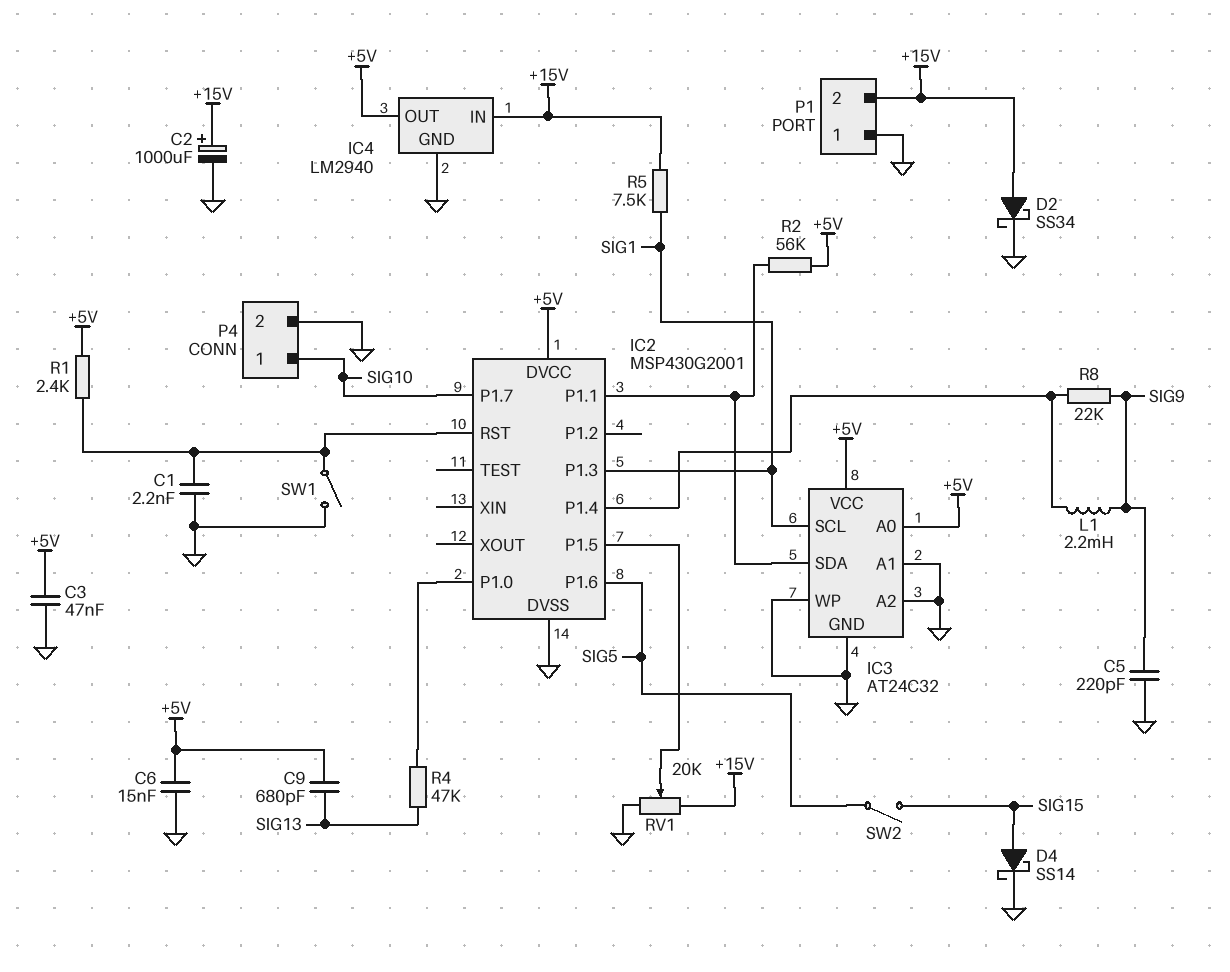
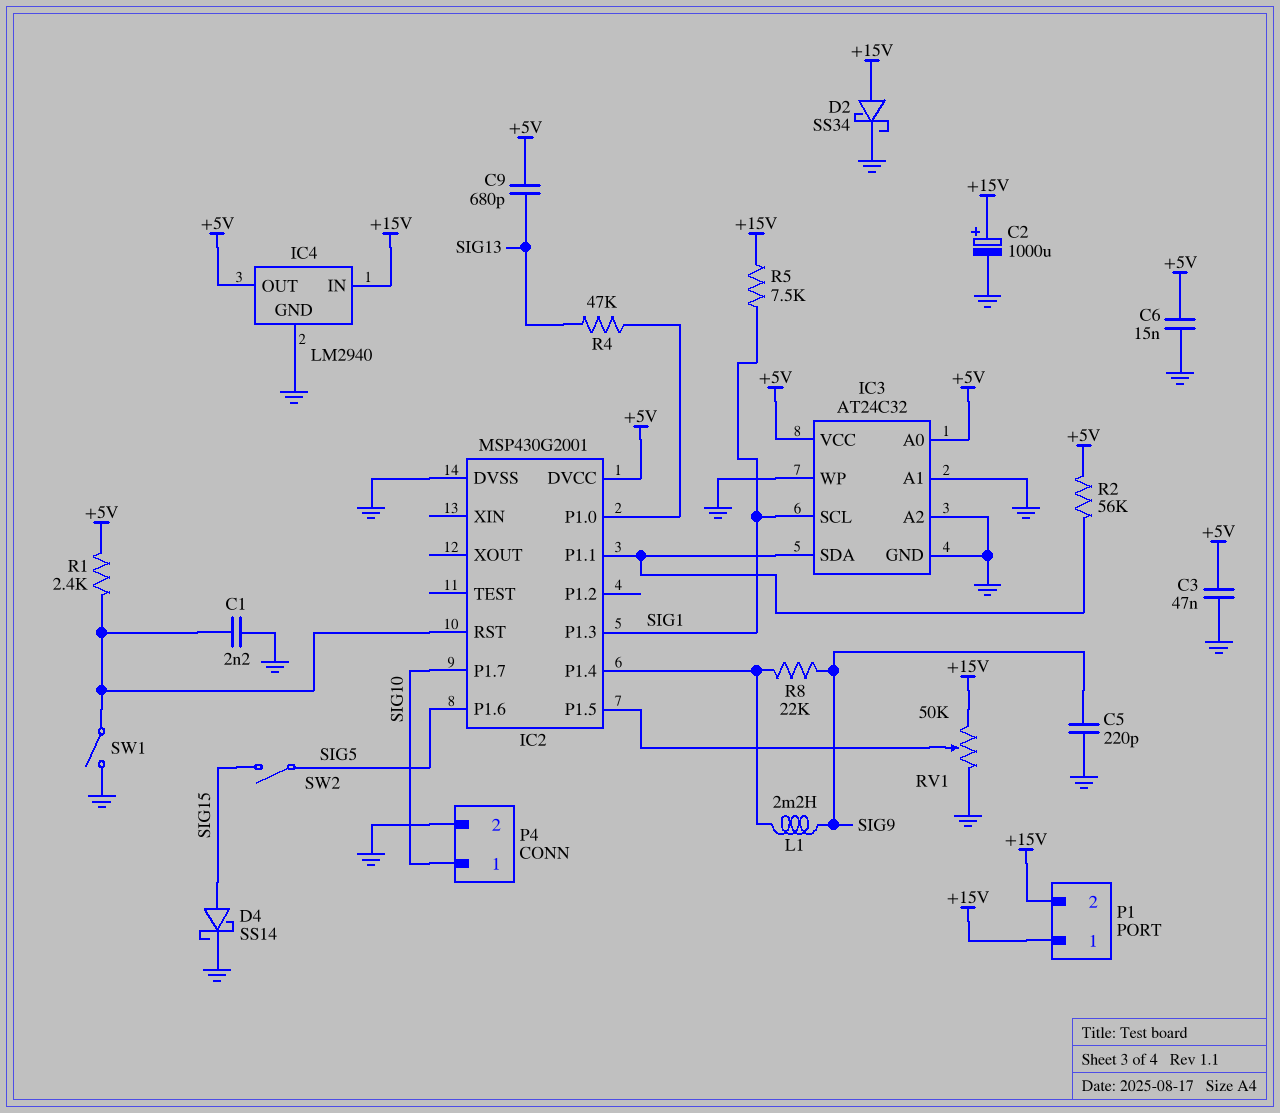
P1 pin 1: GND -> +15V
RV1: 20k (+15V, GND, wiper IC2/P1.5) -> 50k (+15V, GND, wiper IC2/P1.5)

